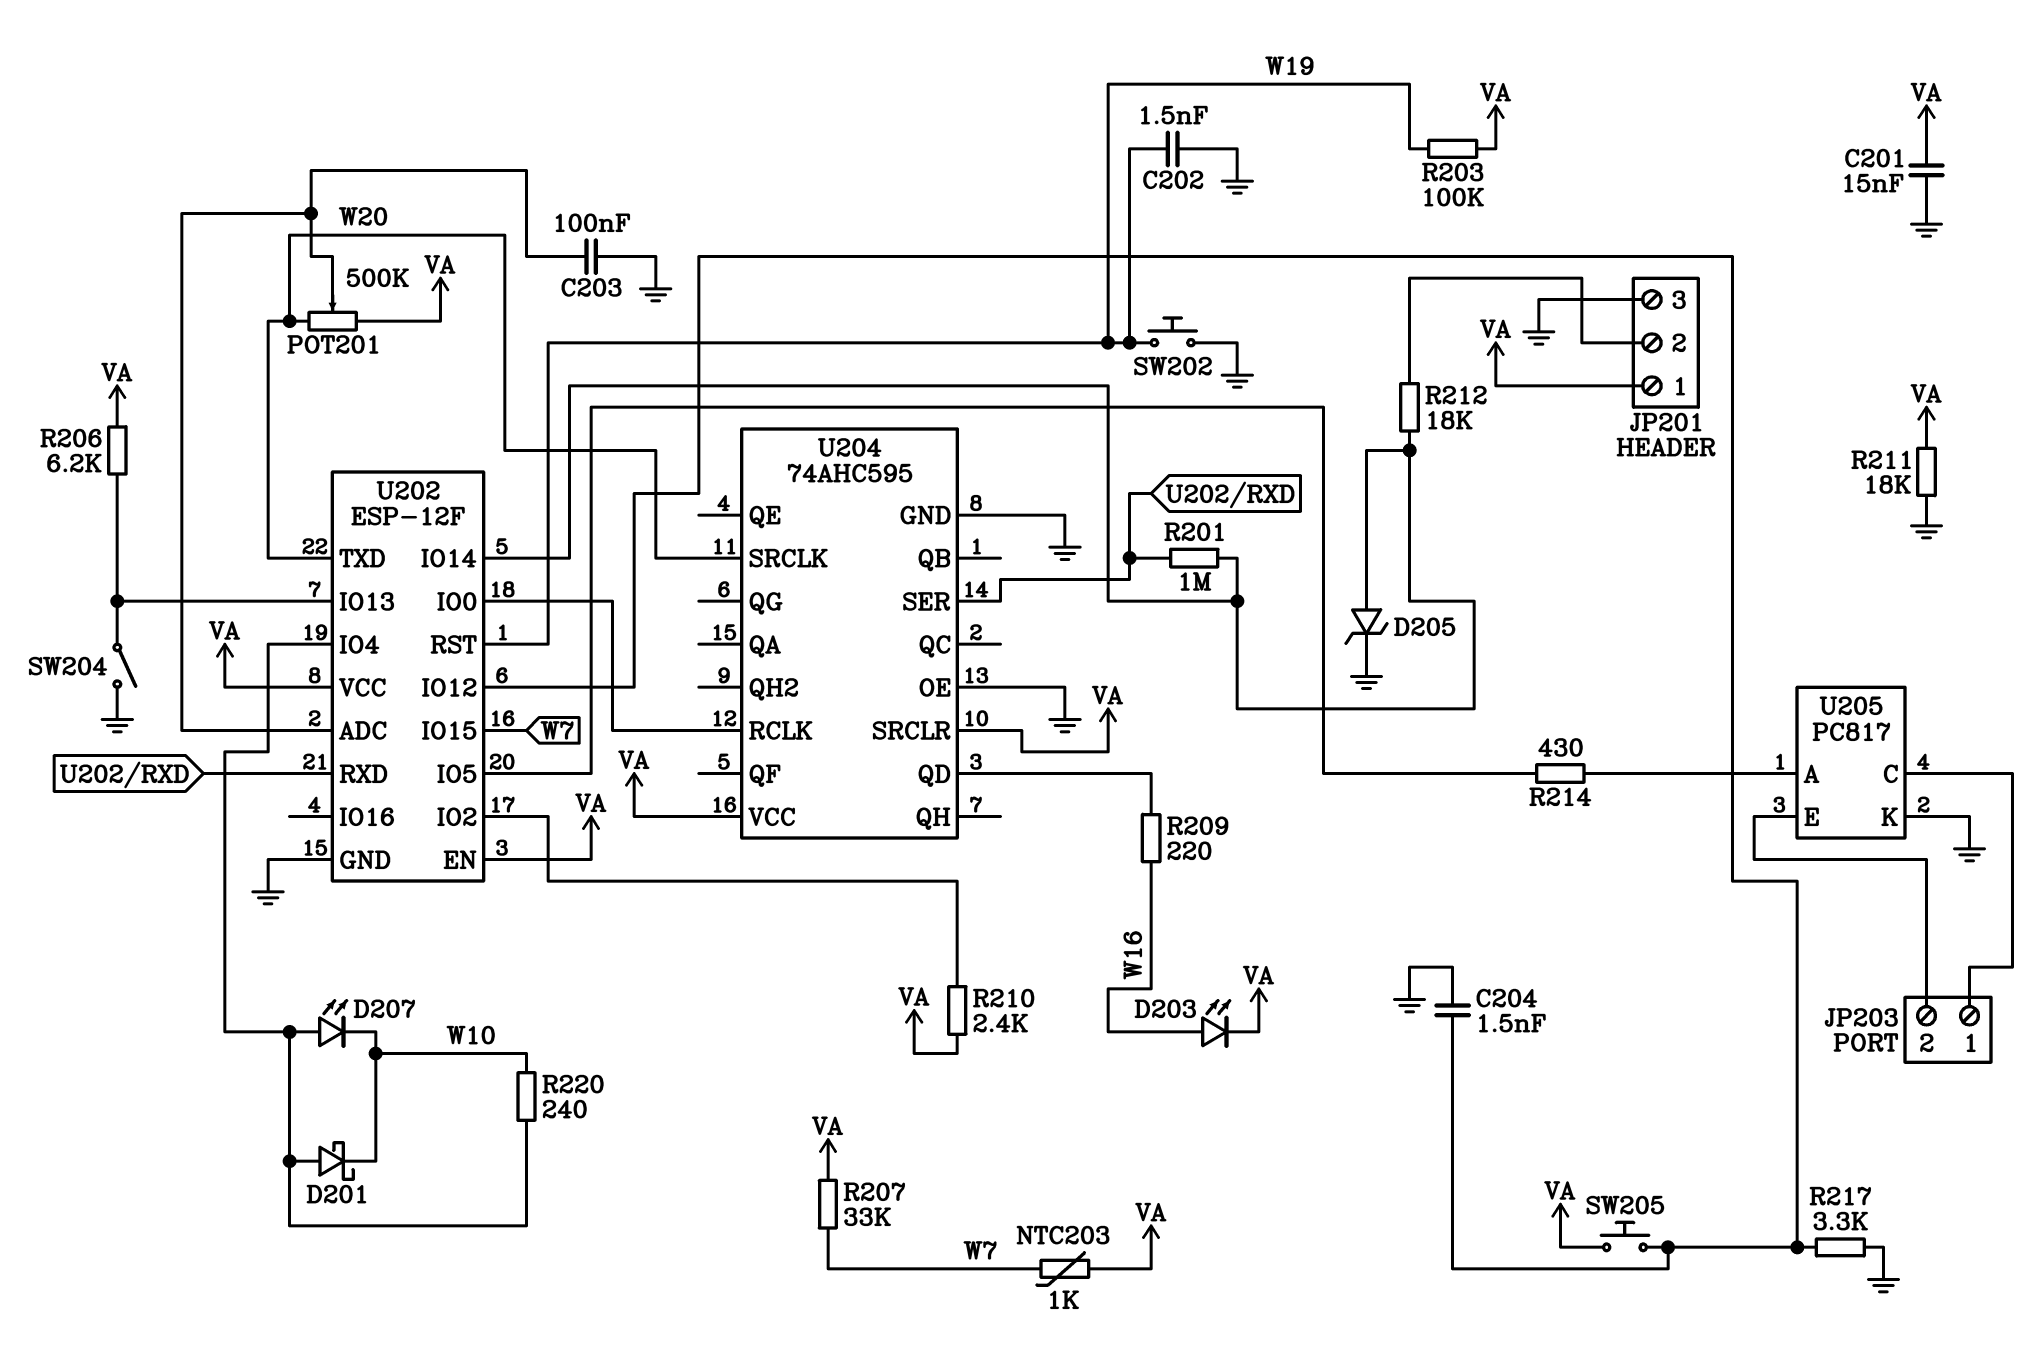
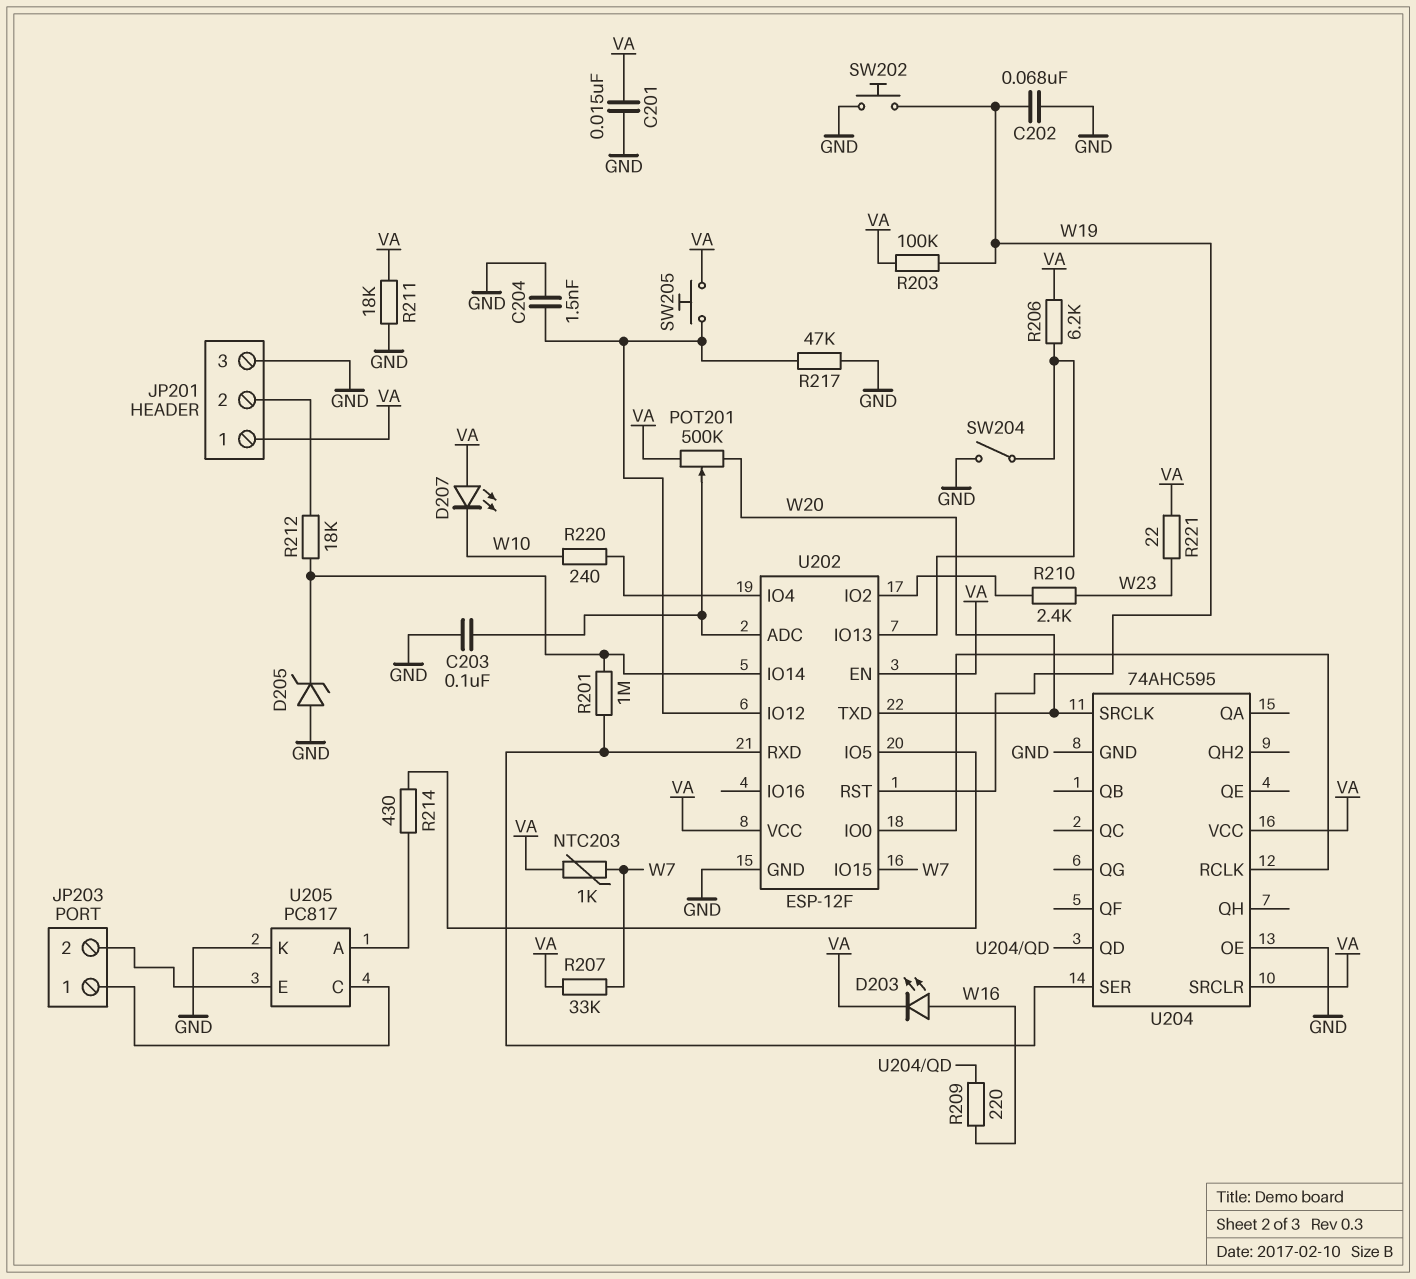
C202: 1.5nF (GND, W19) -> 68nF (GND, W19)
D201: schottky (A U202/IO4, K W10) -> none
D205: zener (A U202/IO14, K GND) -> zener (A GND, K U202/IO14)
D207: LED (A U202/IO4, K W10) -> LED (A VA, K W10)
R210: 2.4k (U202/IO2, VA) -> 2.4k (U202/IO2, W23)
R217: 3.3k (GND, U202/IO12) -> 47k (GND, U202/IO12)
R221: none -> 22 (VA, W23)

